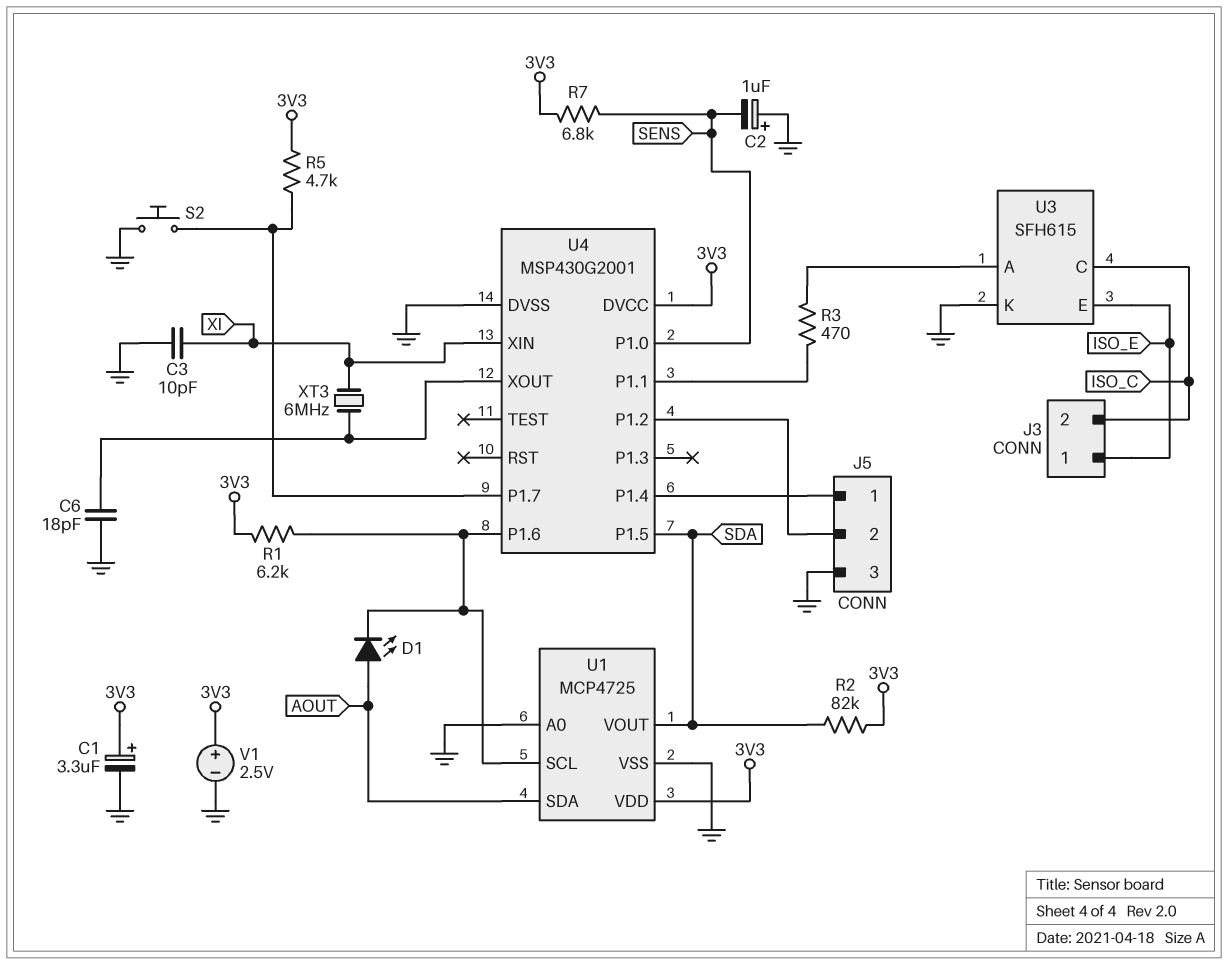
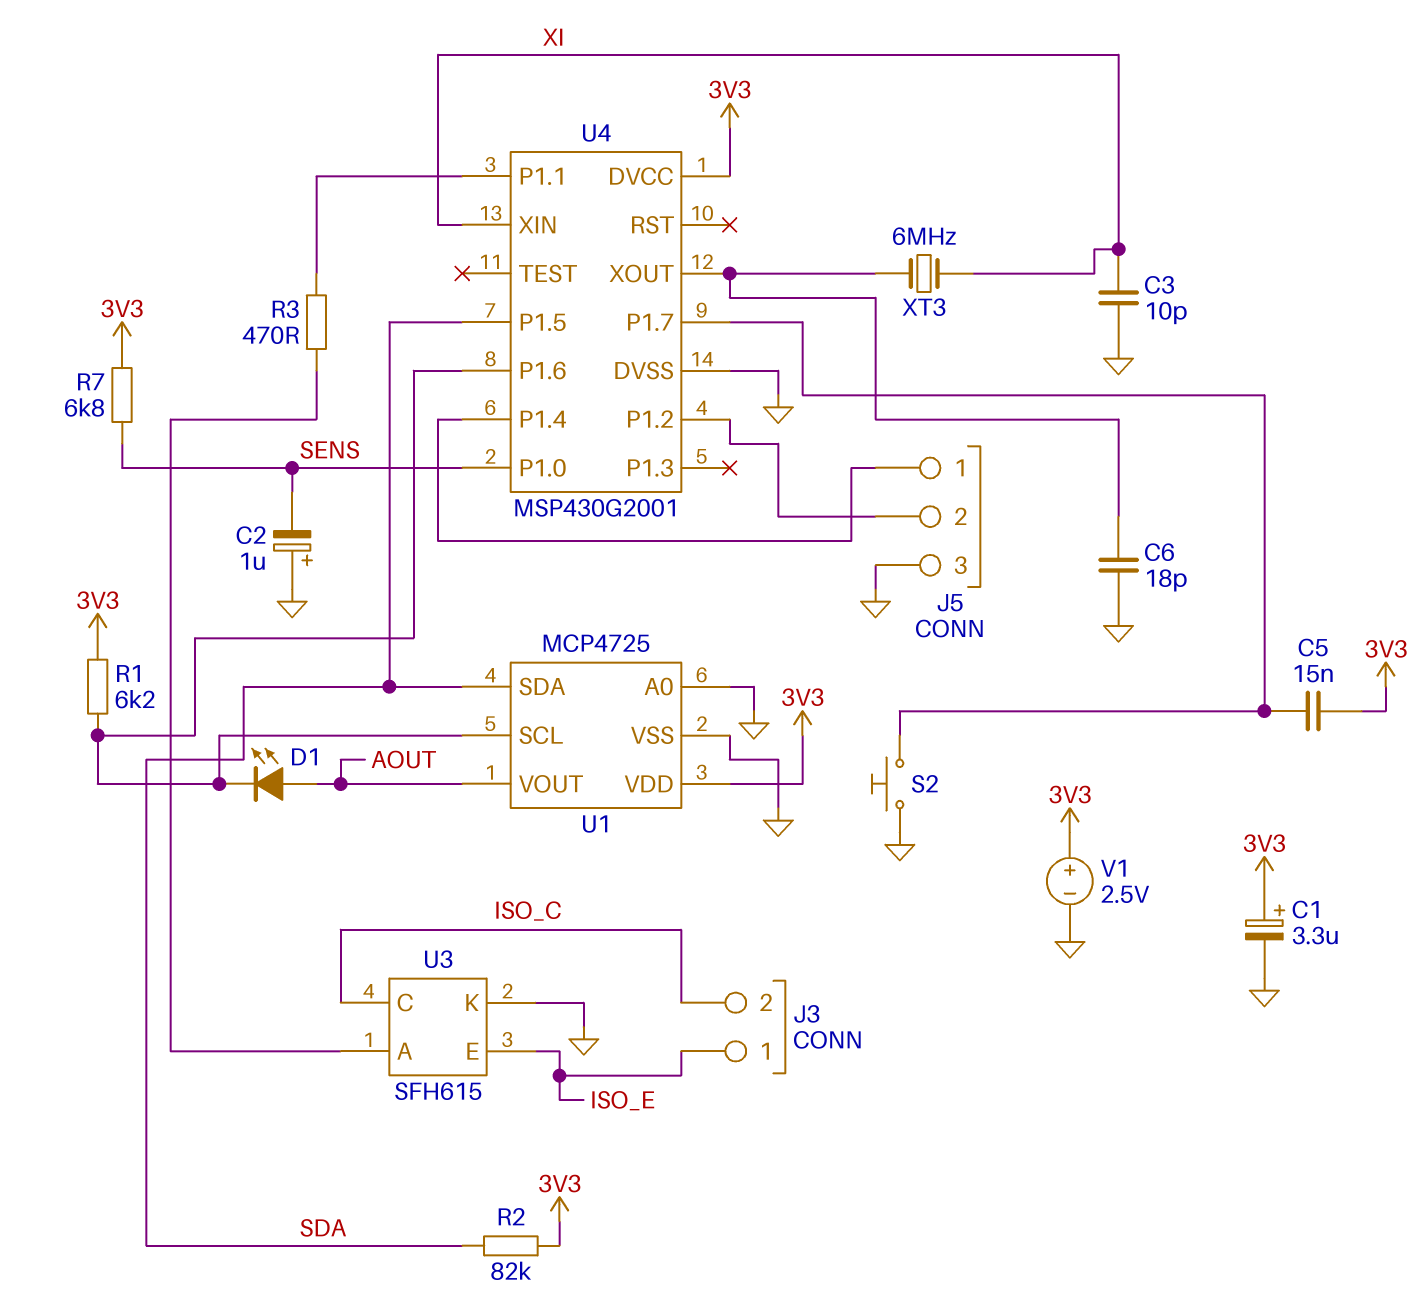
C5: none -> 15nF (3V3, U4/P1.7)
R5: 4.7k (3V3, U4/P1.7) -> none
U1 pin SDA: AOUT -> SDA
U1 pin VOUT: SDA -> AOUT

